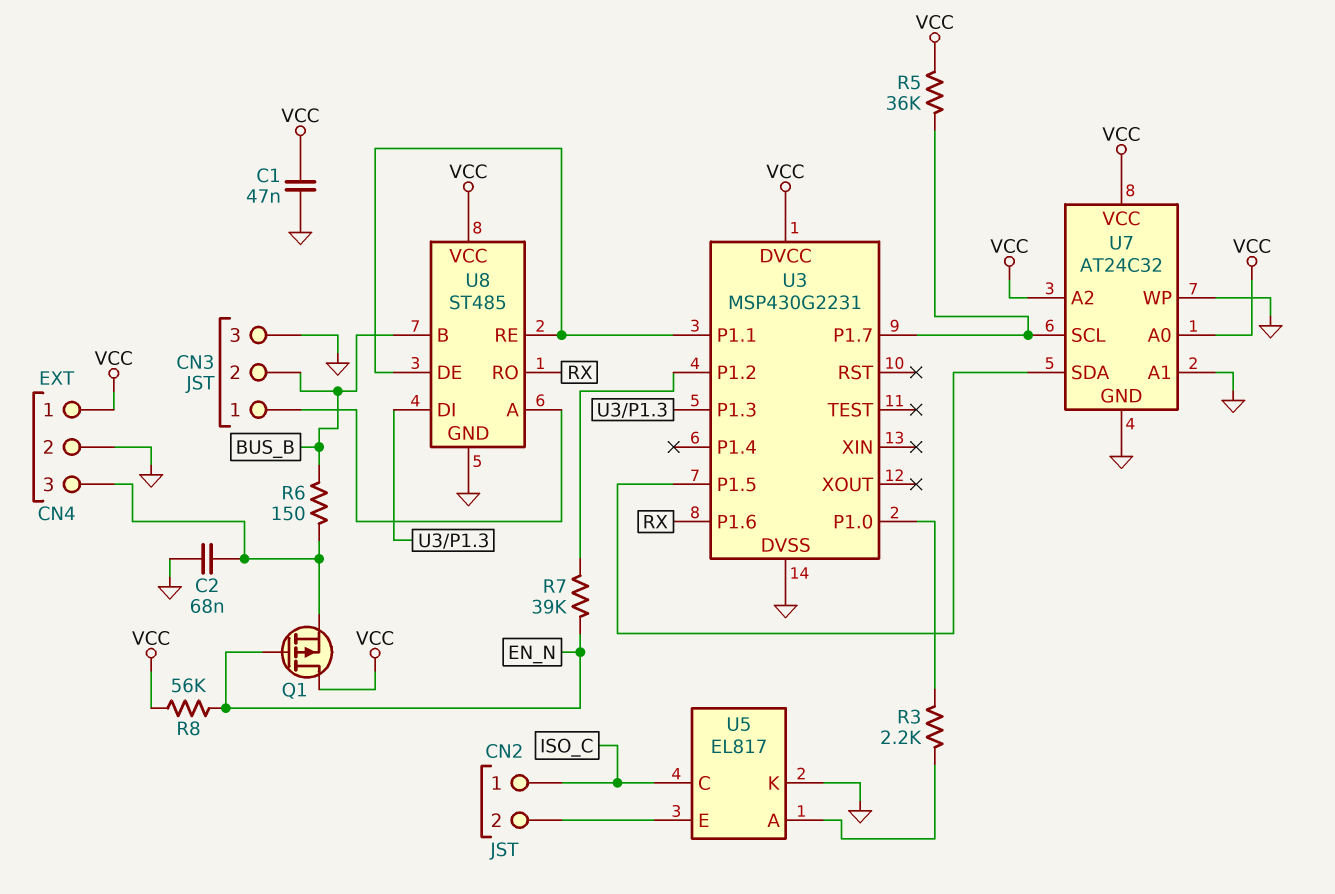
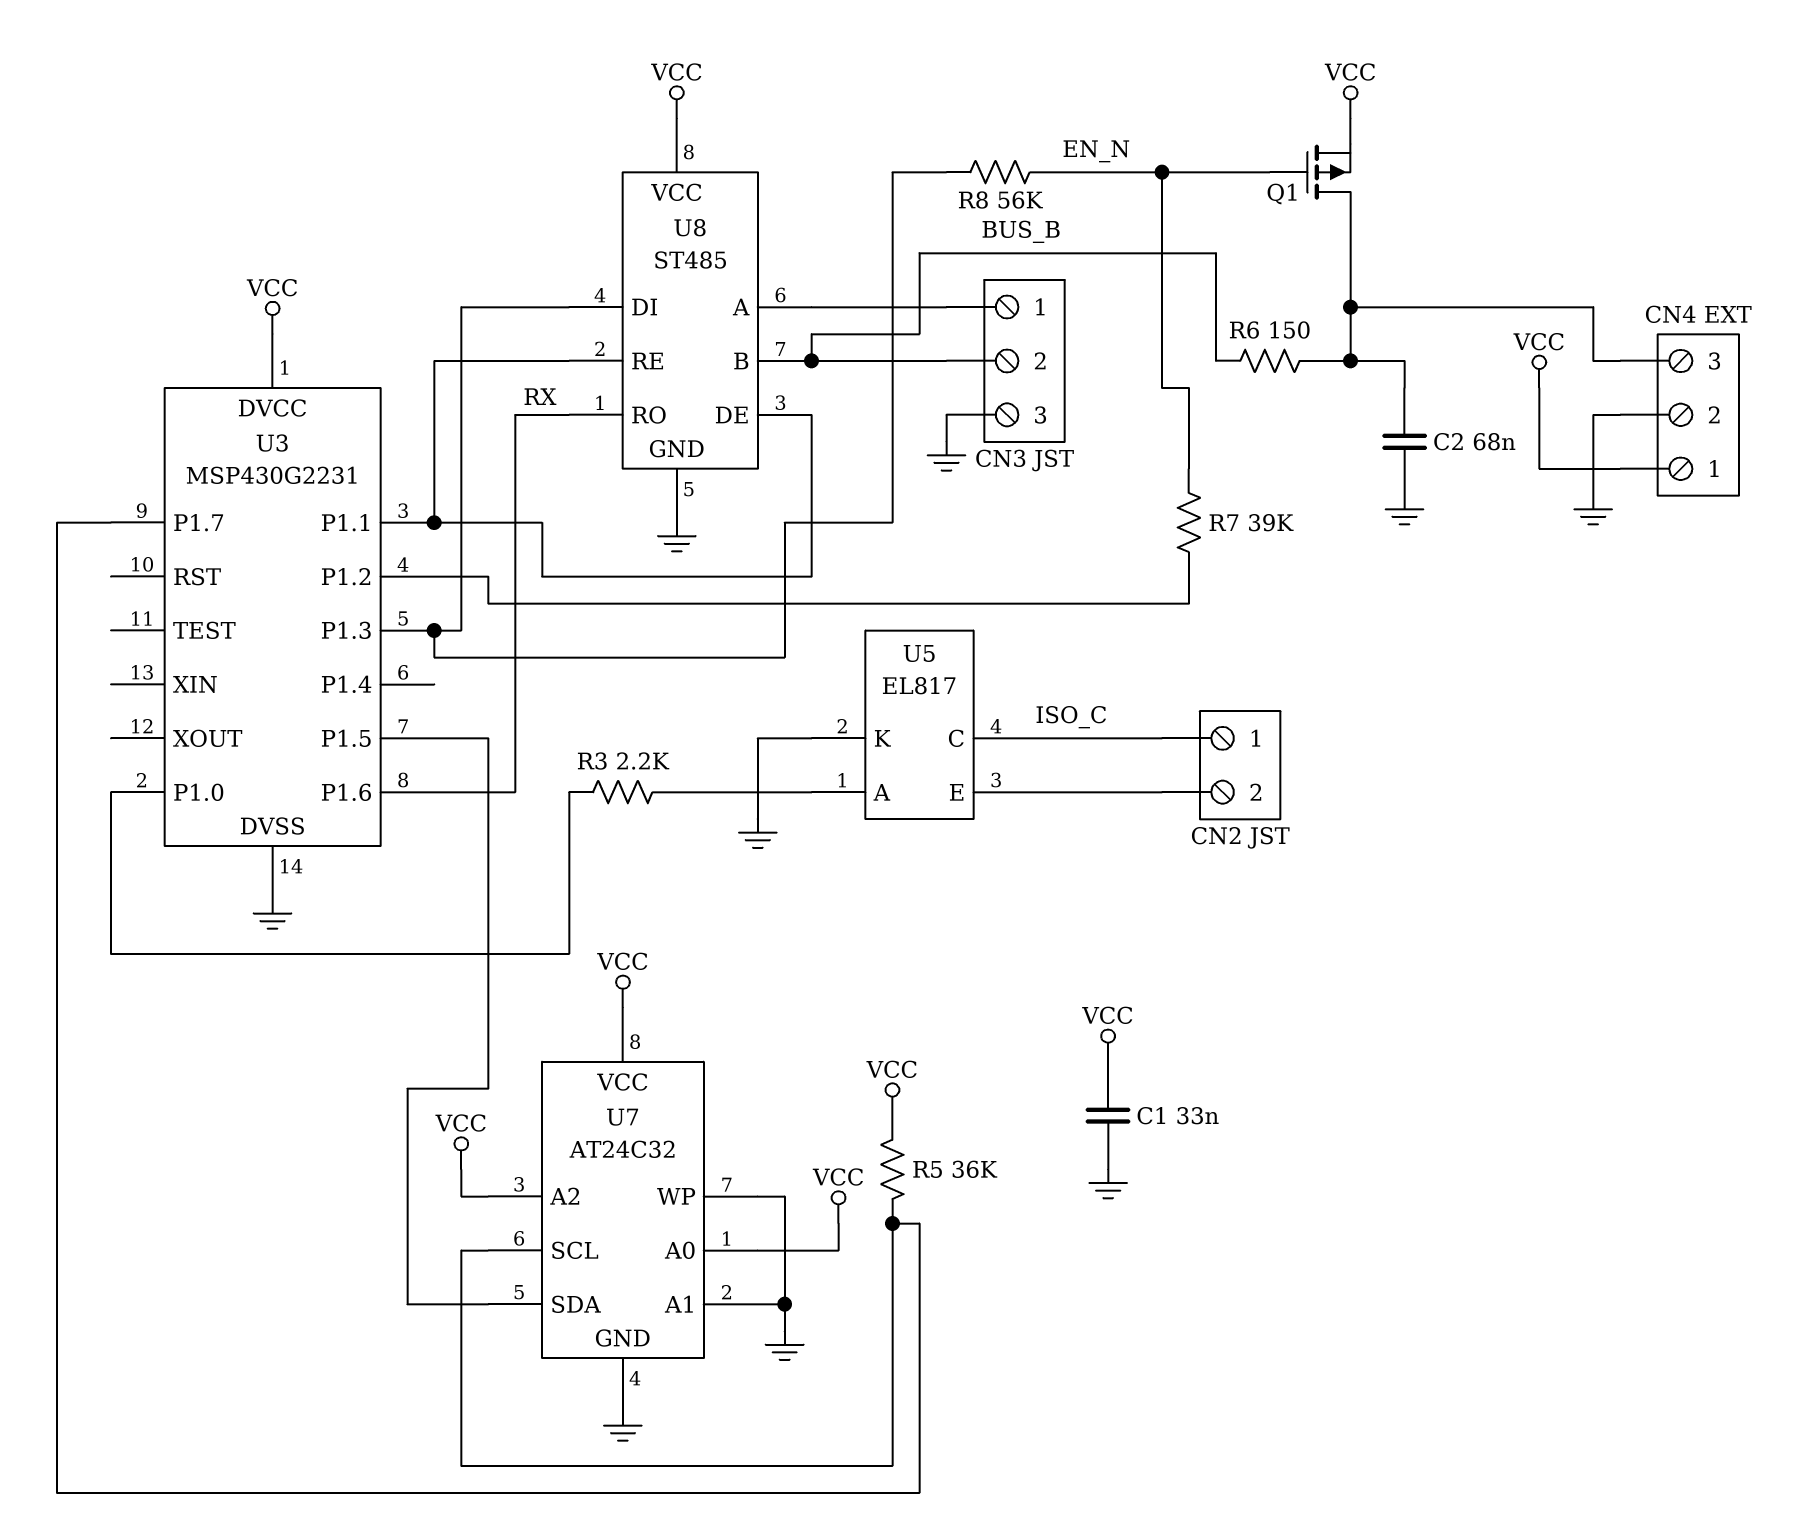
C1: 47nF (GND, VCC) -> 33nF (GND, VCC)
Q1: PMOS (G EN_N, D VCC, S CN4/3) -> PMOS (G EN_N, D CN4/3, S VCC)
R8: 56k (EN_N, VCC) -> 56k (EN_N, U3/P1.3)

